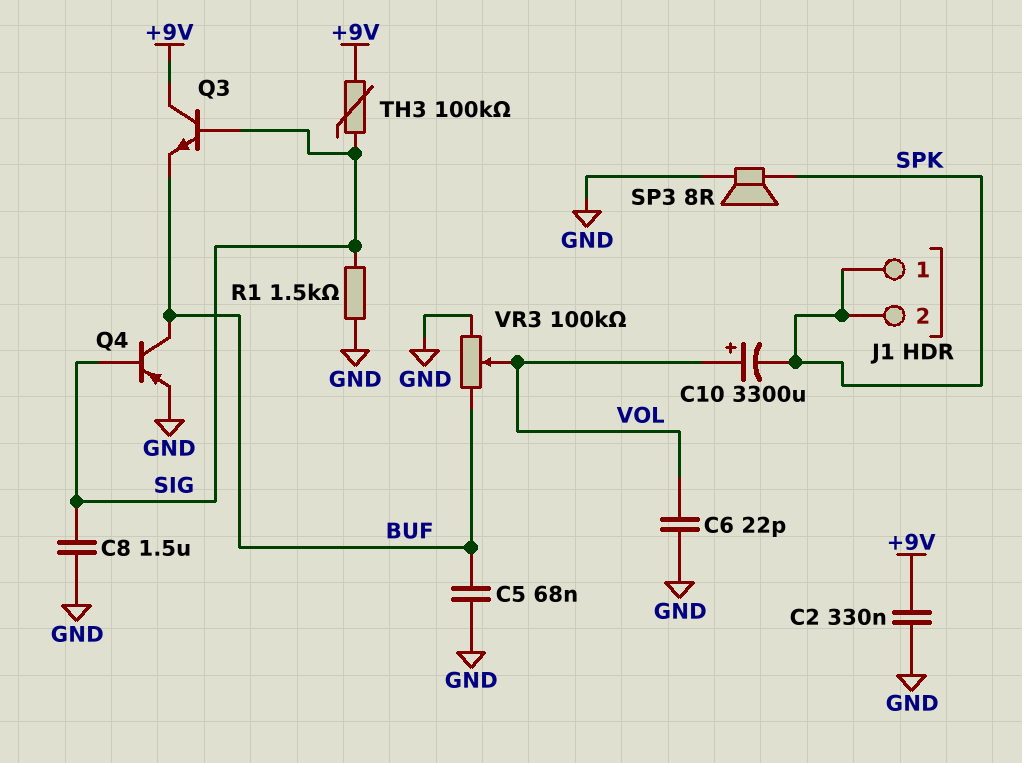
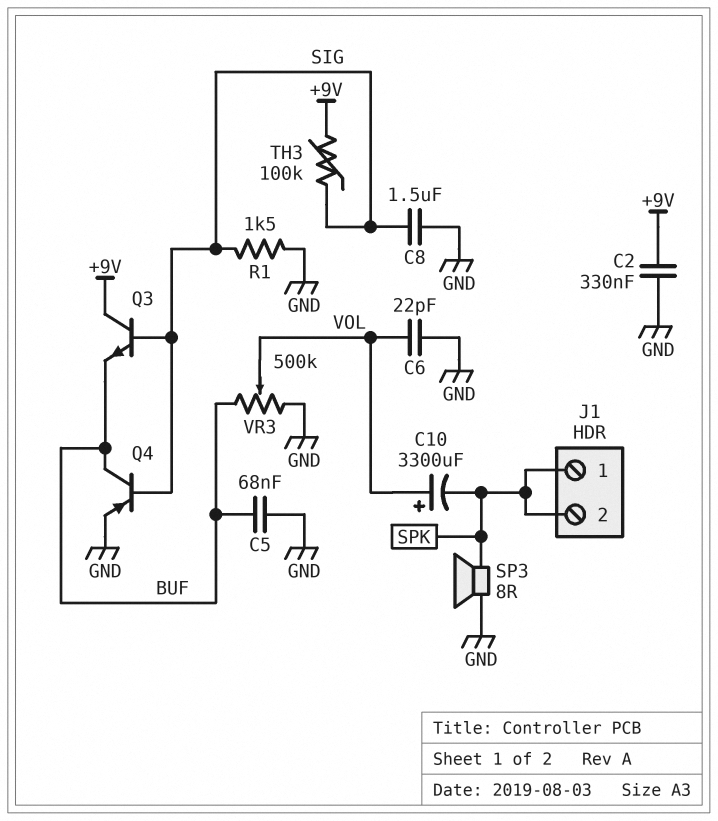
VR3: 100k (BUF, GND, wiper VOL) -> 500k (BUF, GND, wiper VOL)

